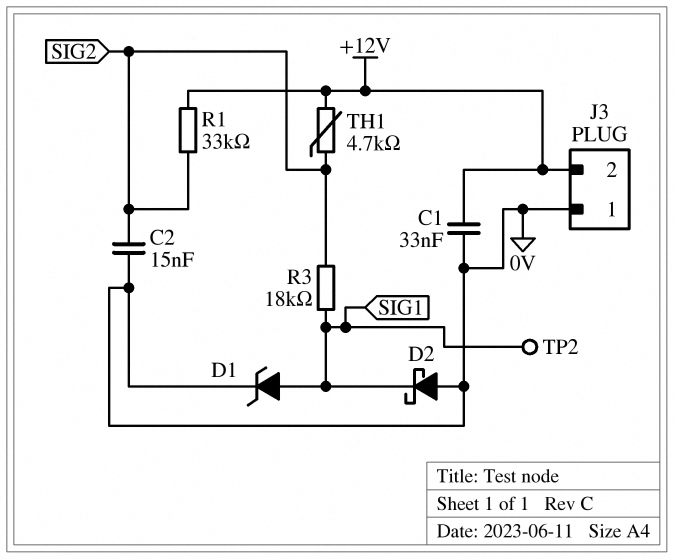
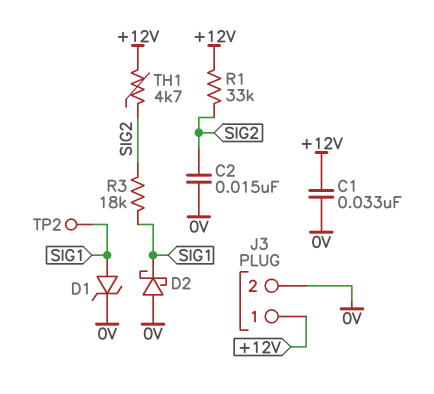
J3 pin 1: 0V -> +12V
J3 pin 2: +12V -> 0V

